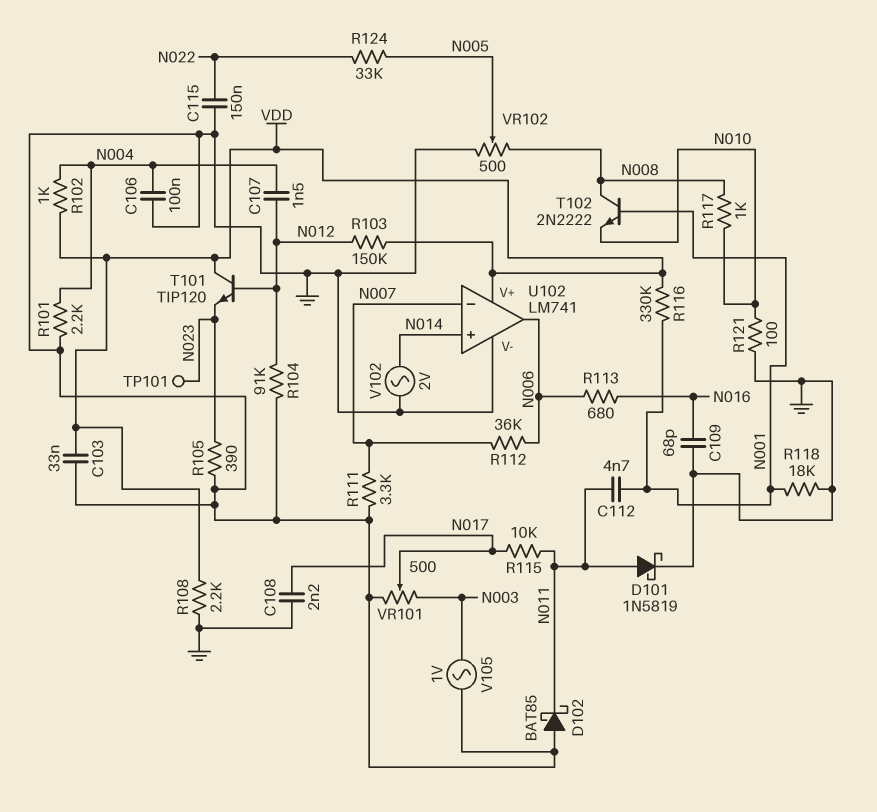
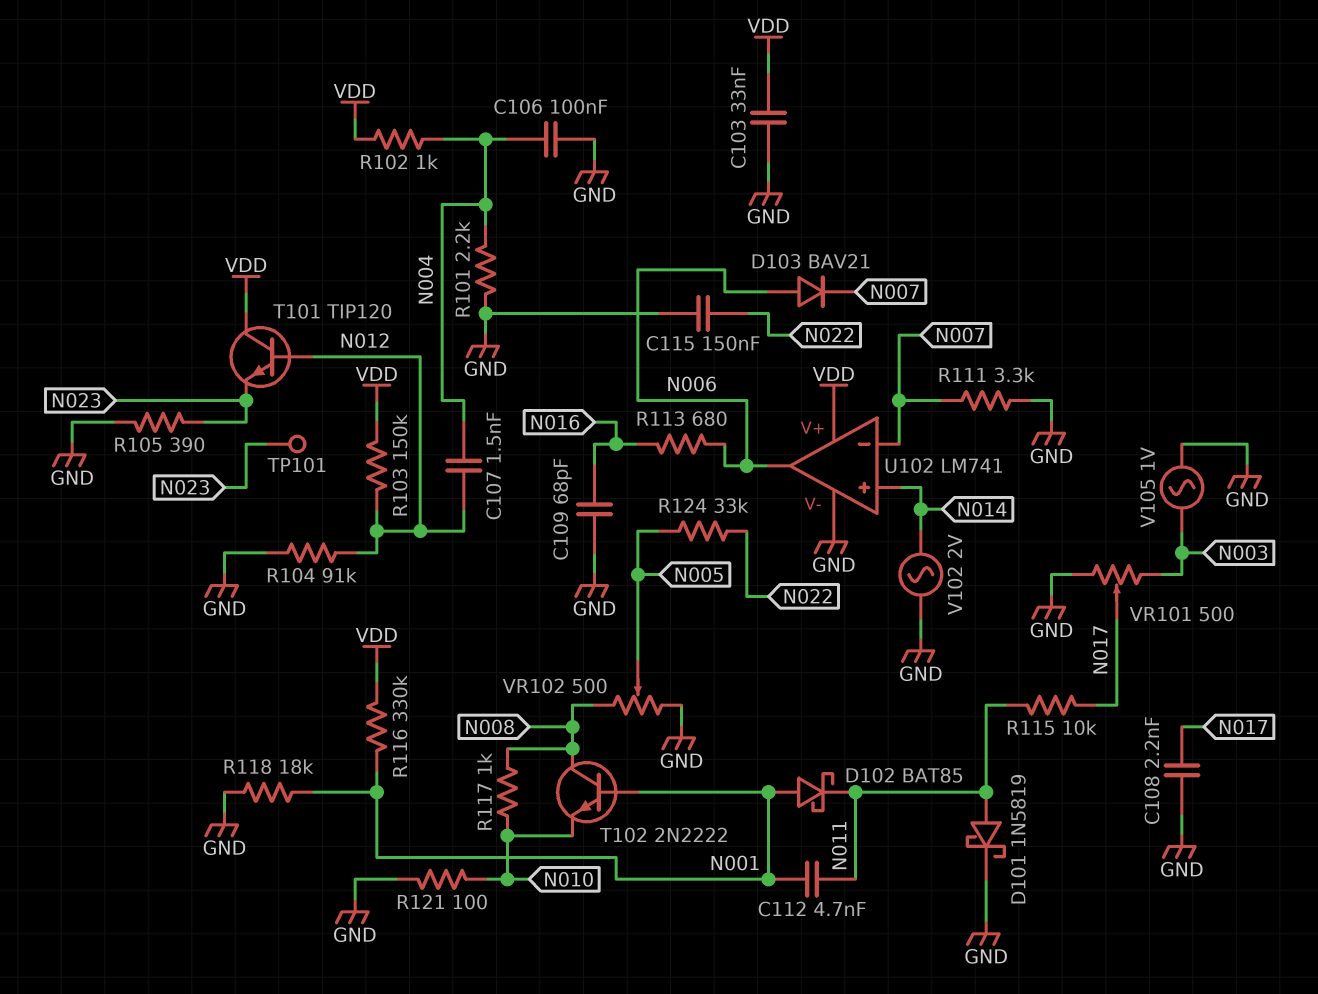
D102: schottky BAT85 (A GND, K N011) -> schottky BAT85 (A N001, K N011)
D103: none -> diode BAV21 (A N006, K N007)
R108: 2.2k (GND, VDD) -> none
R112: 36k (N006, N007) -> none

